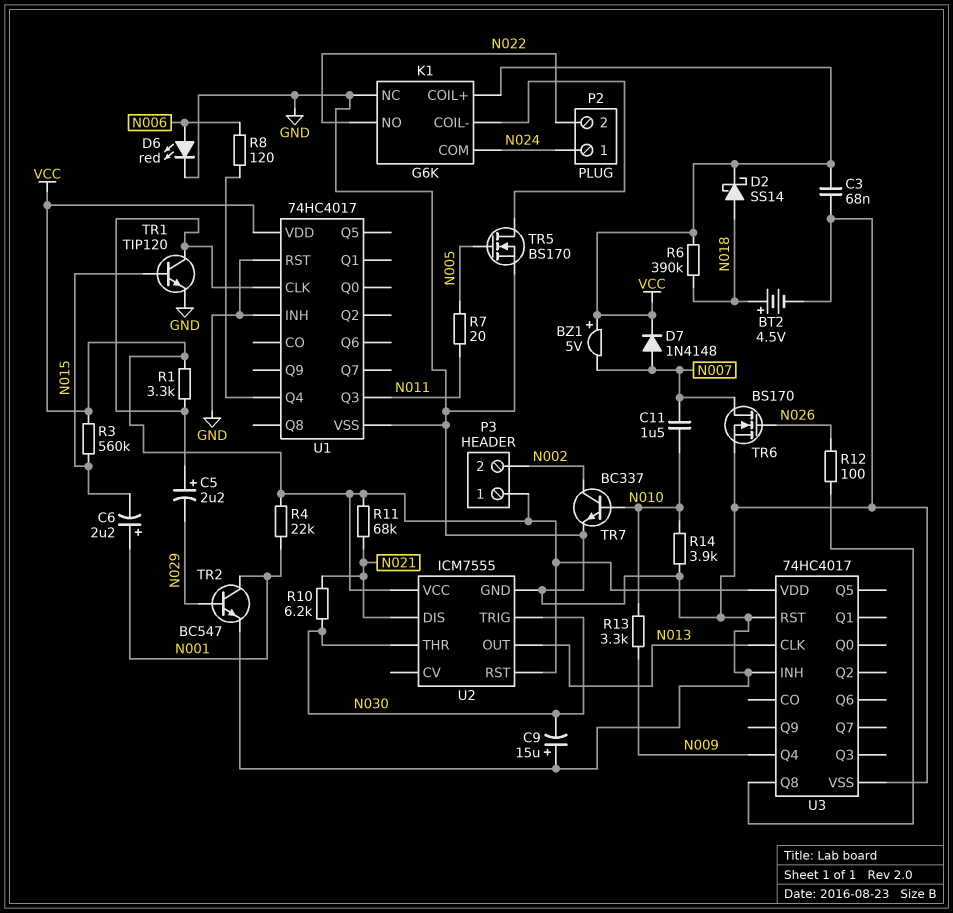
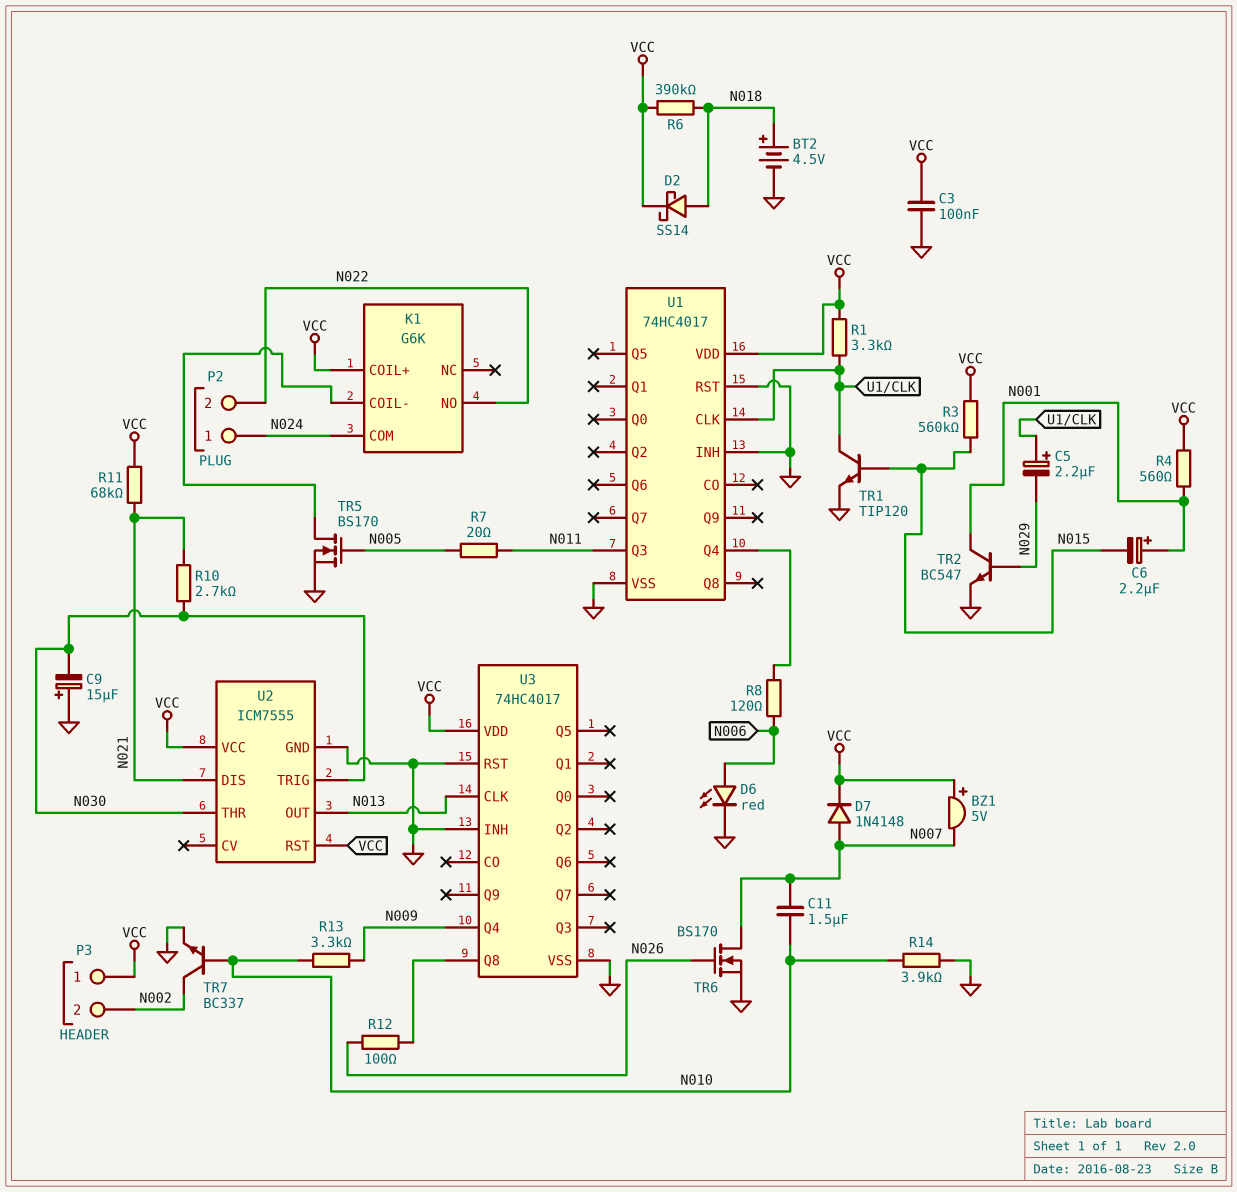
C3: 68nF (GND, VCC) -> 100nF (GND, VCC)
K1 pin NC: GND -> none
R4: 22k (N001, VCC) -> 560 (N001, VCC)
R10: 6.2k (N021, N030) -> 2.7k (N021, N030)

